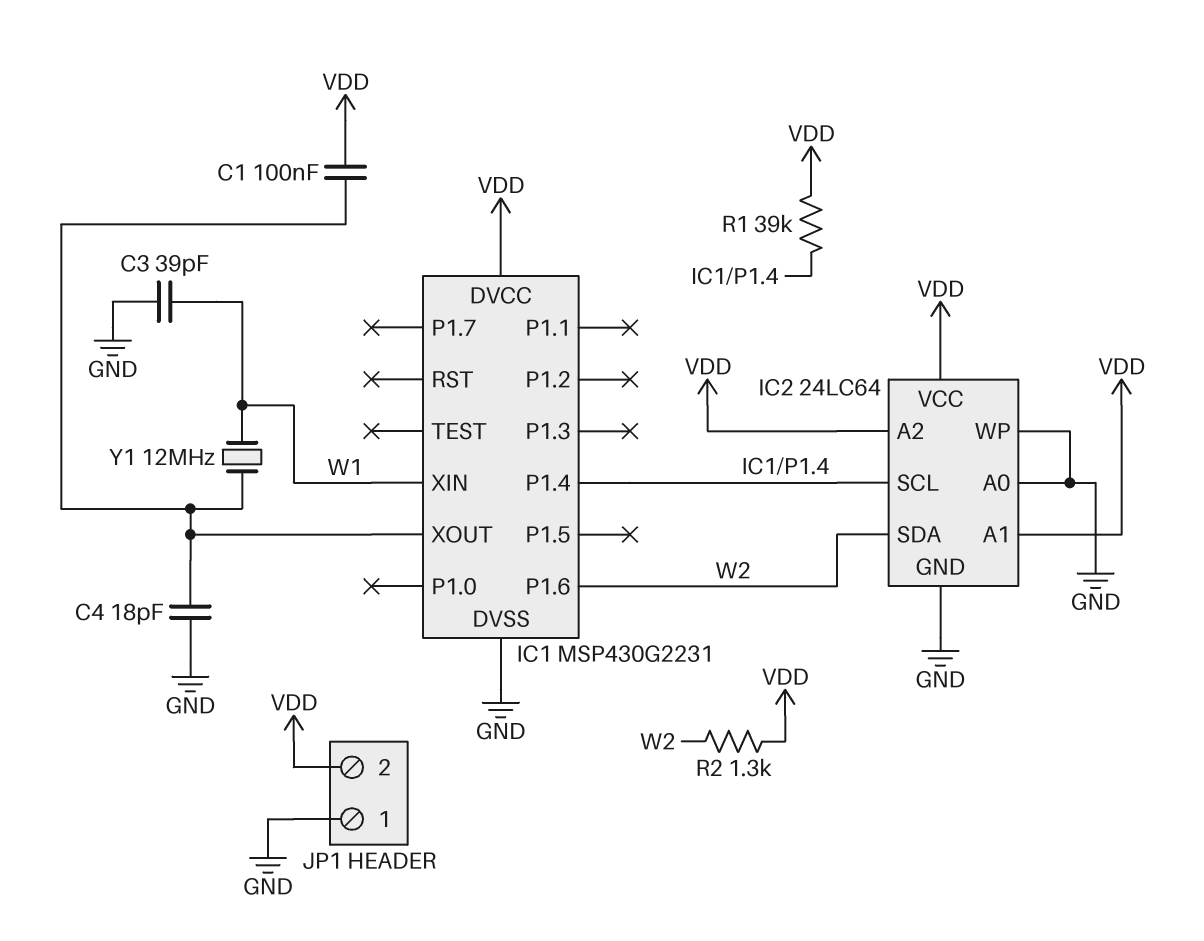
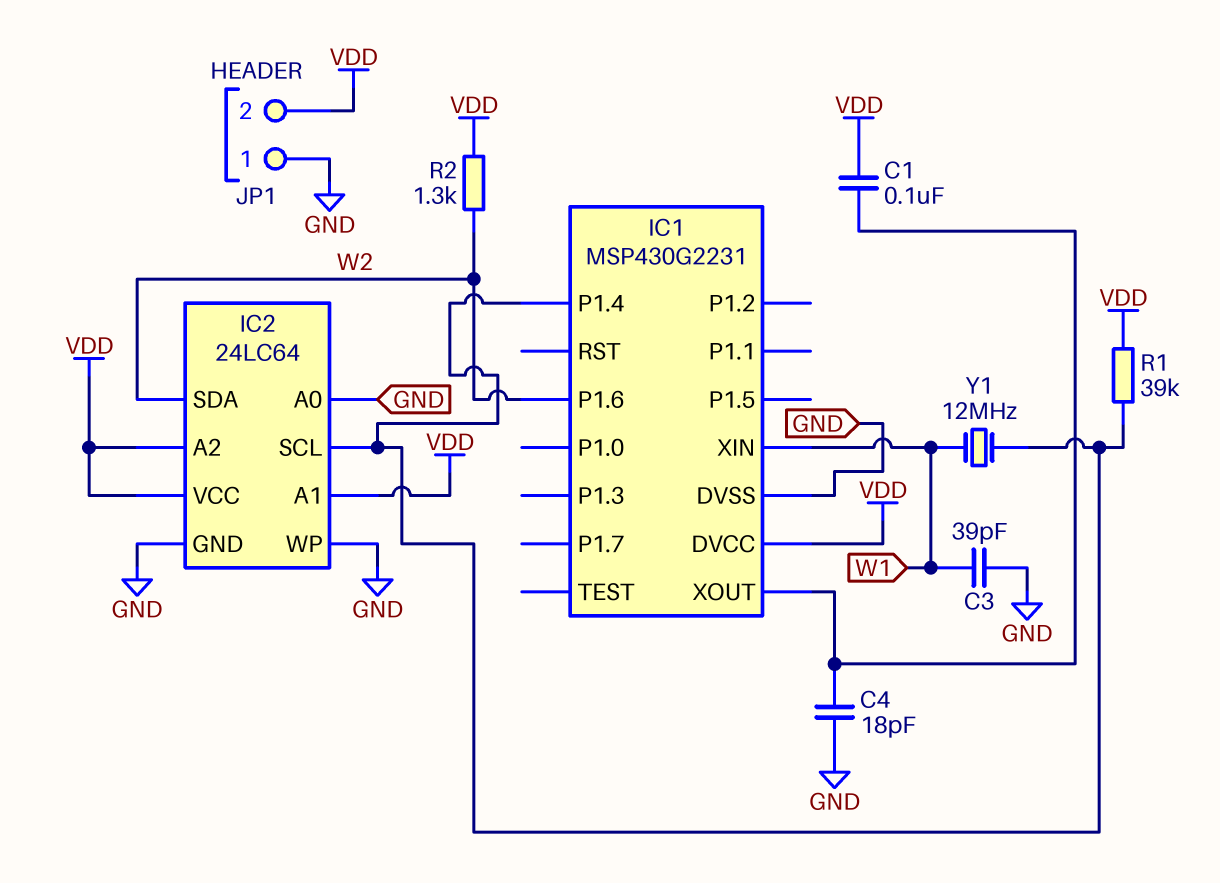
Y1: 12MHz (IC1/XOUT, W1) -> 12MHz (IC1/P1.4, W1)

